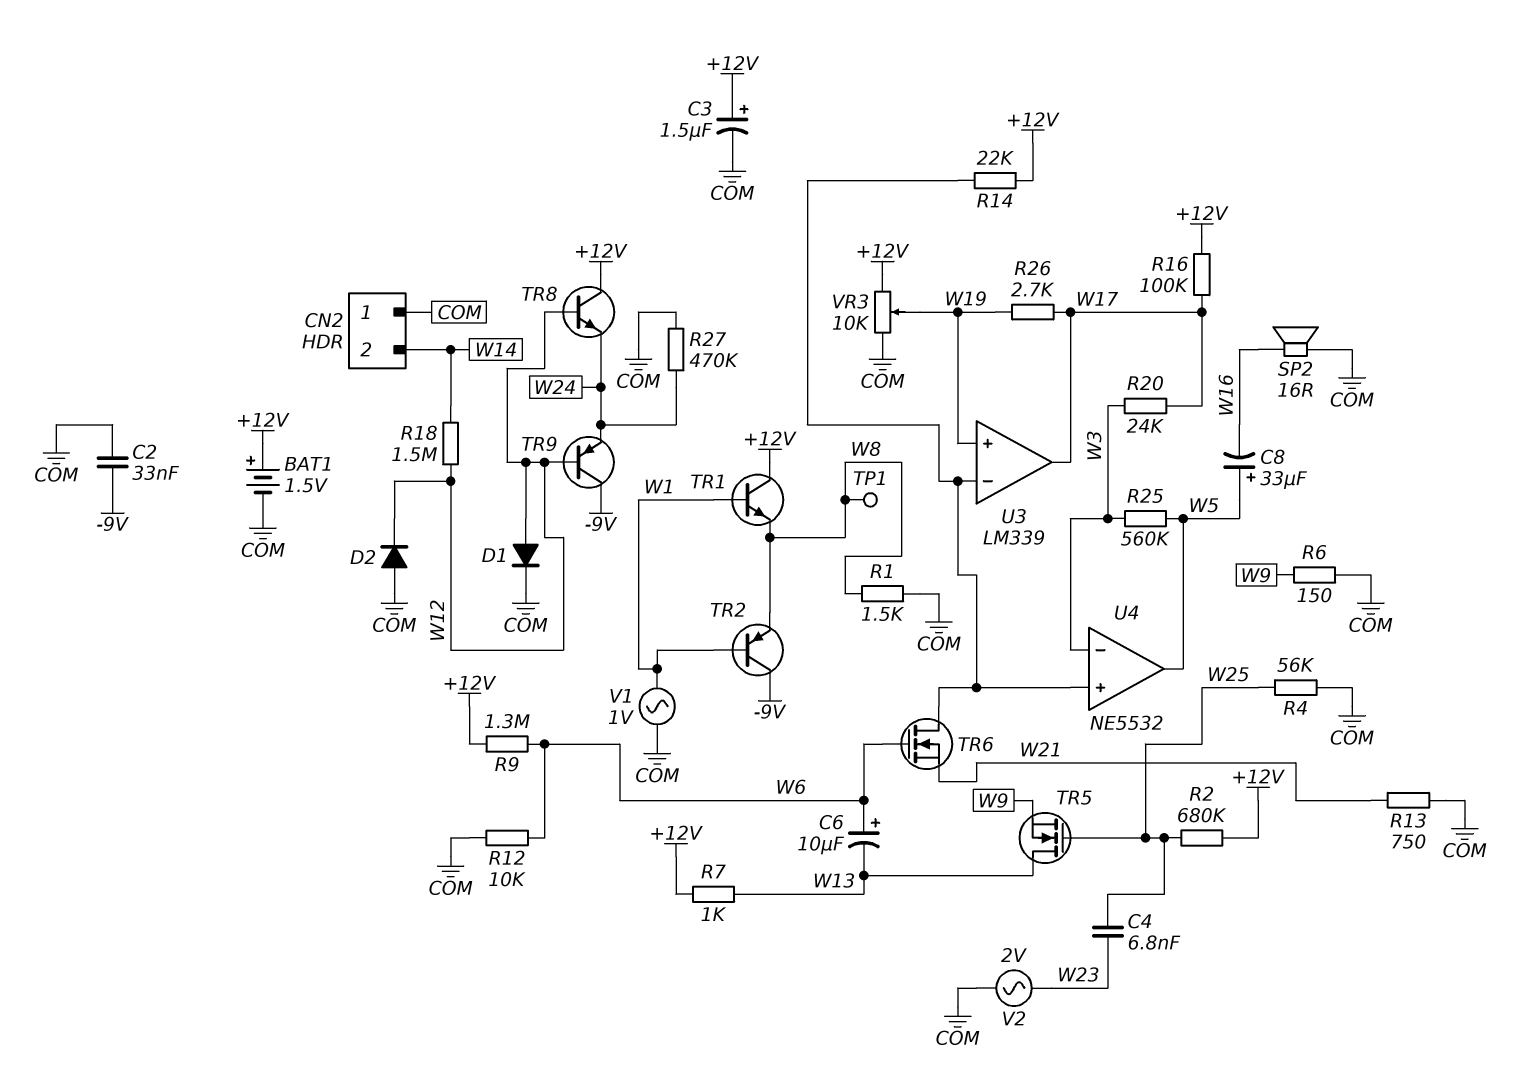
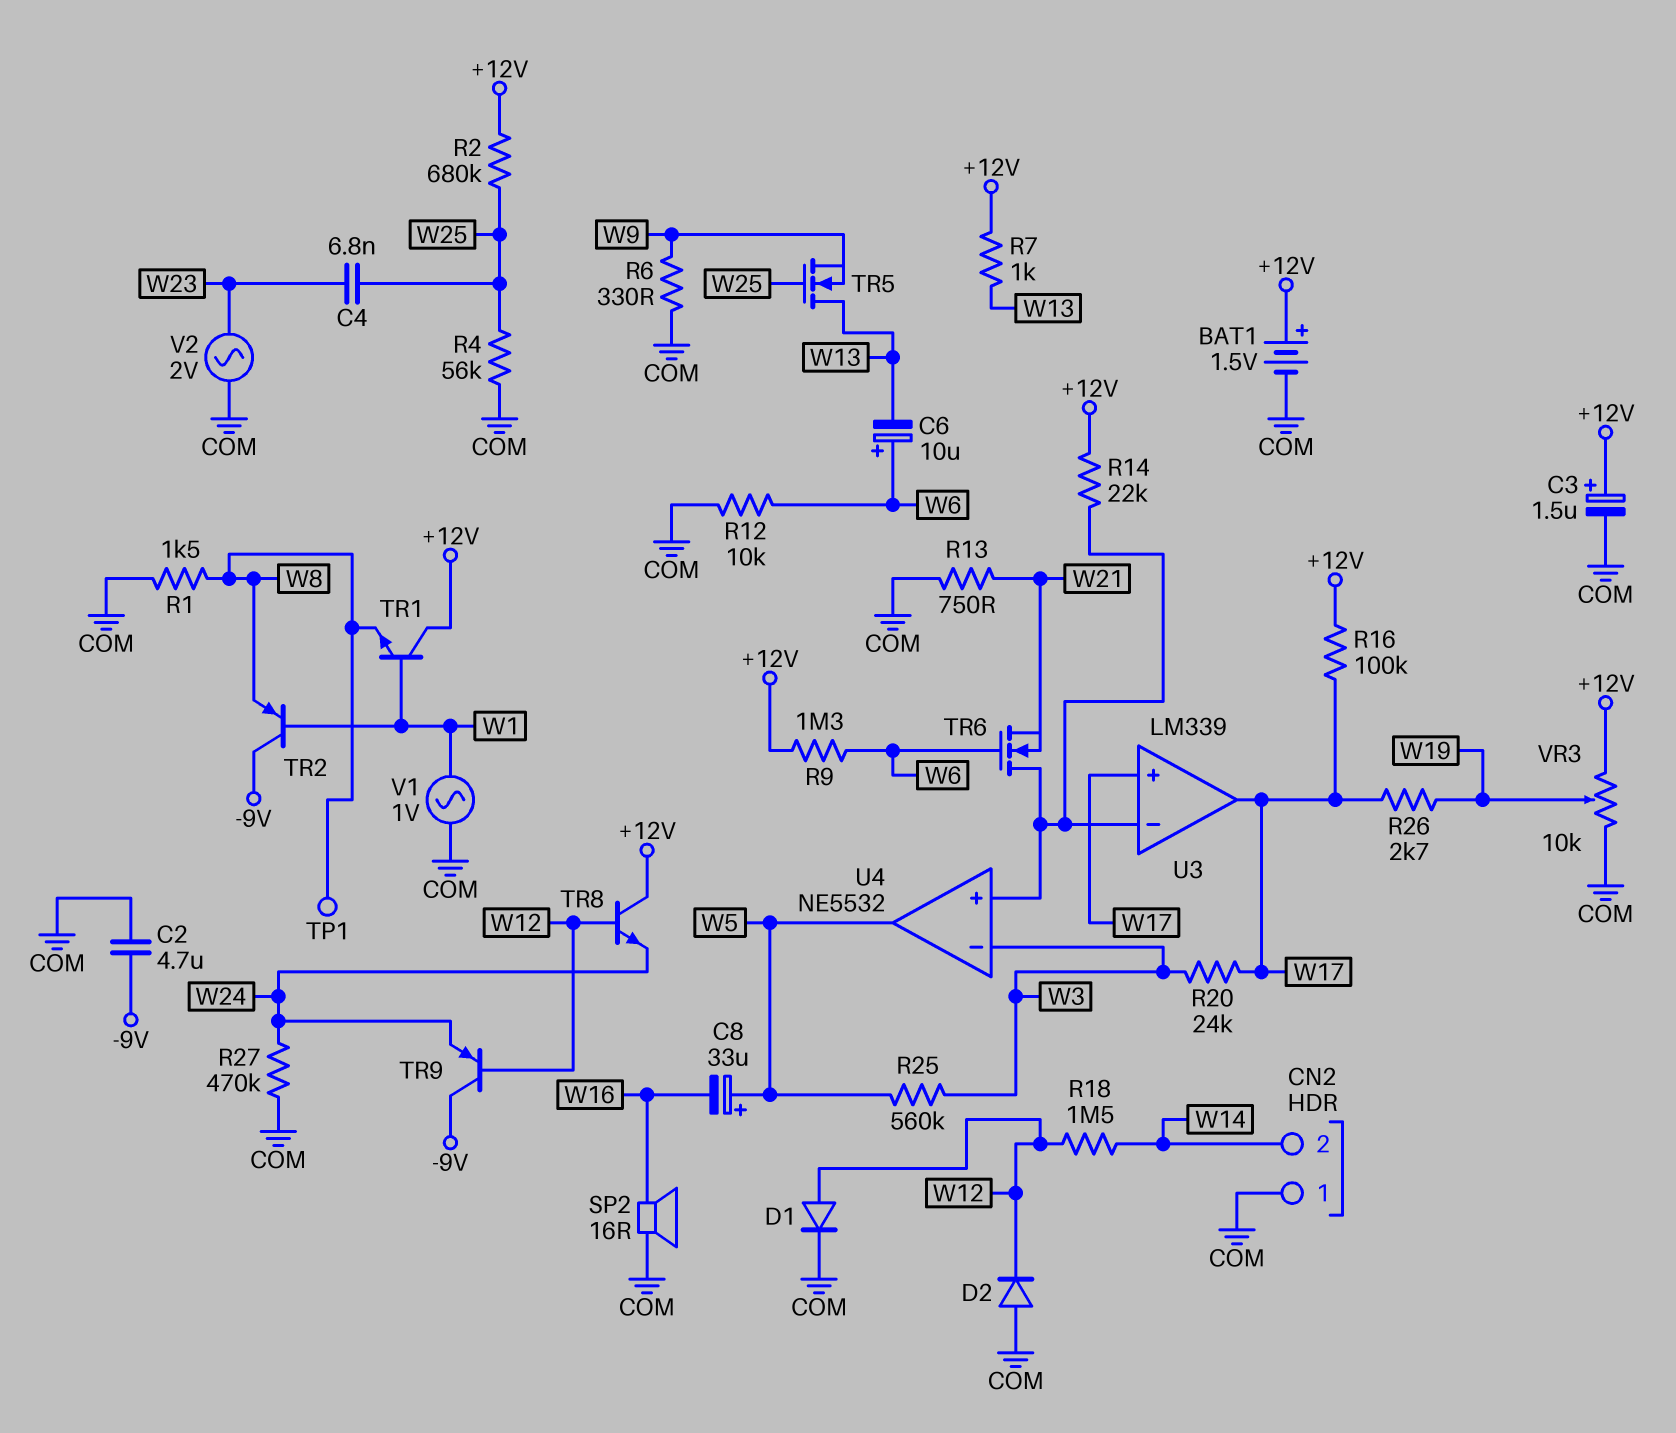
C2: 33nF (-9V, COM) -> 4.7uF (-9V, COM)
R6: 150 (COM, W9) -> 330 (COM, W9)
U3 pin in+: W19 -> W17

